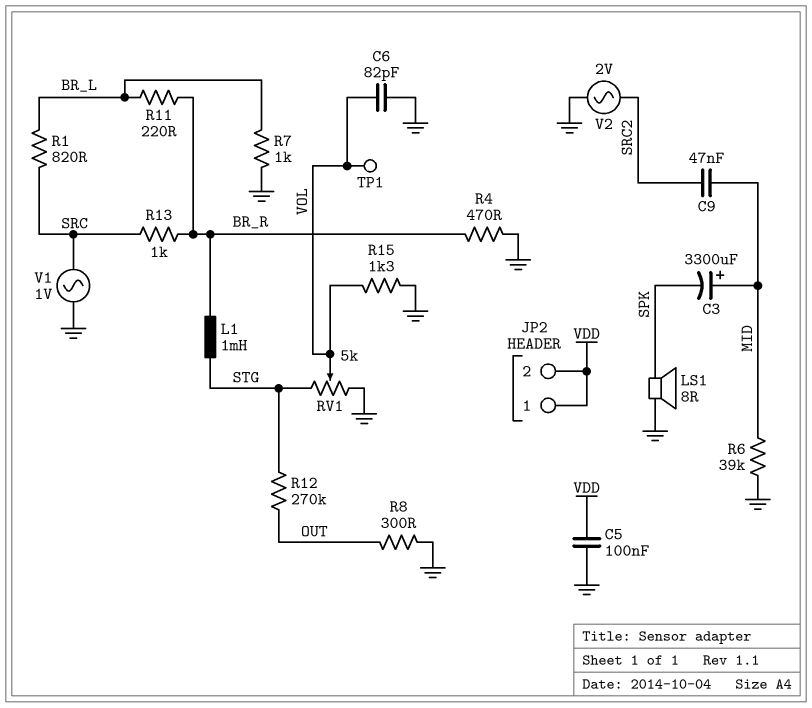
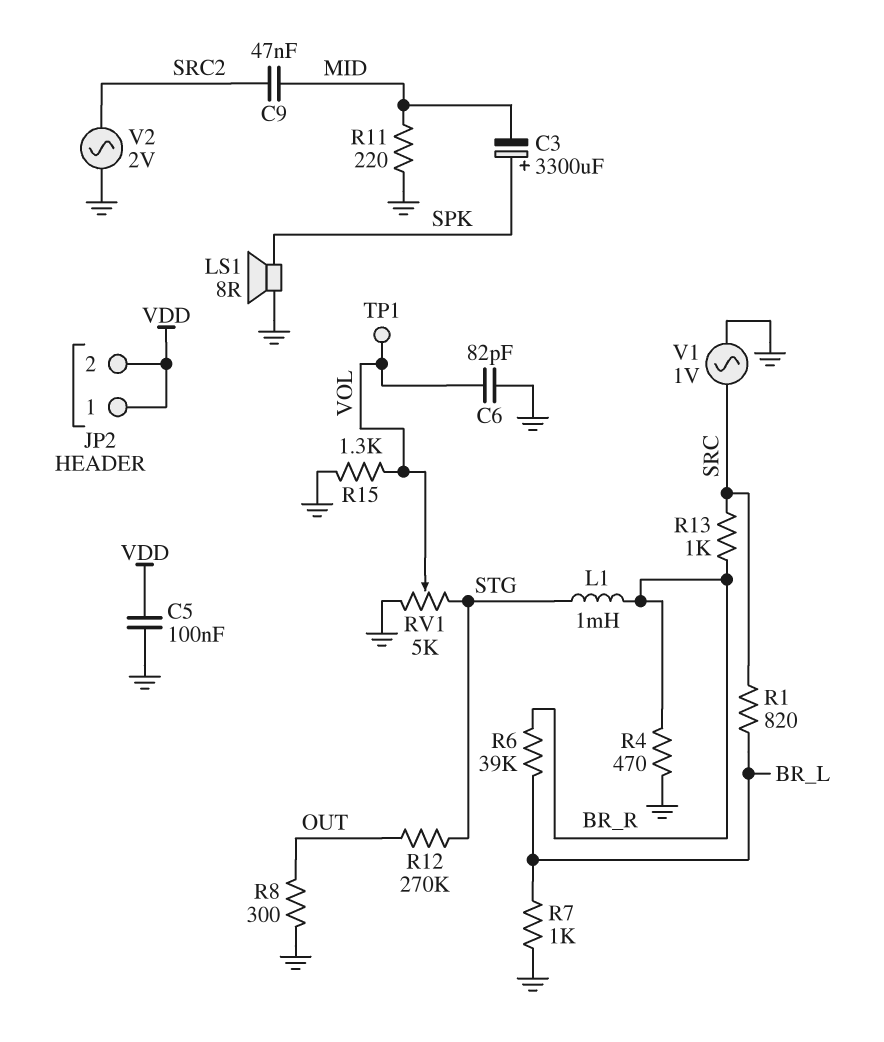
C3: 3300uF (plus MID, minus SPK) -> 3300uF (plus SPK, minus MID)
R6: 39k (GND, MID) -> 39k (BR_L, BR_R)
R11: 220 (BR_L, BR_R) -> 220 (GND, MID)

